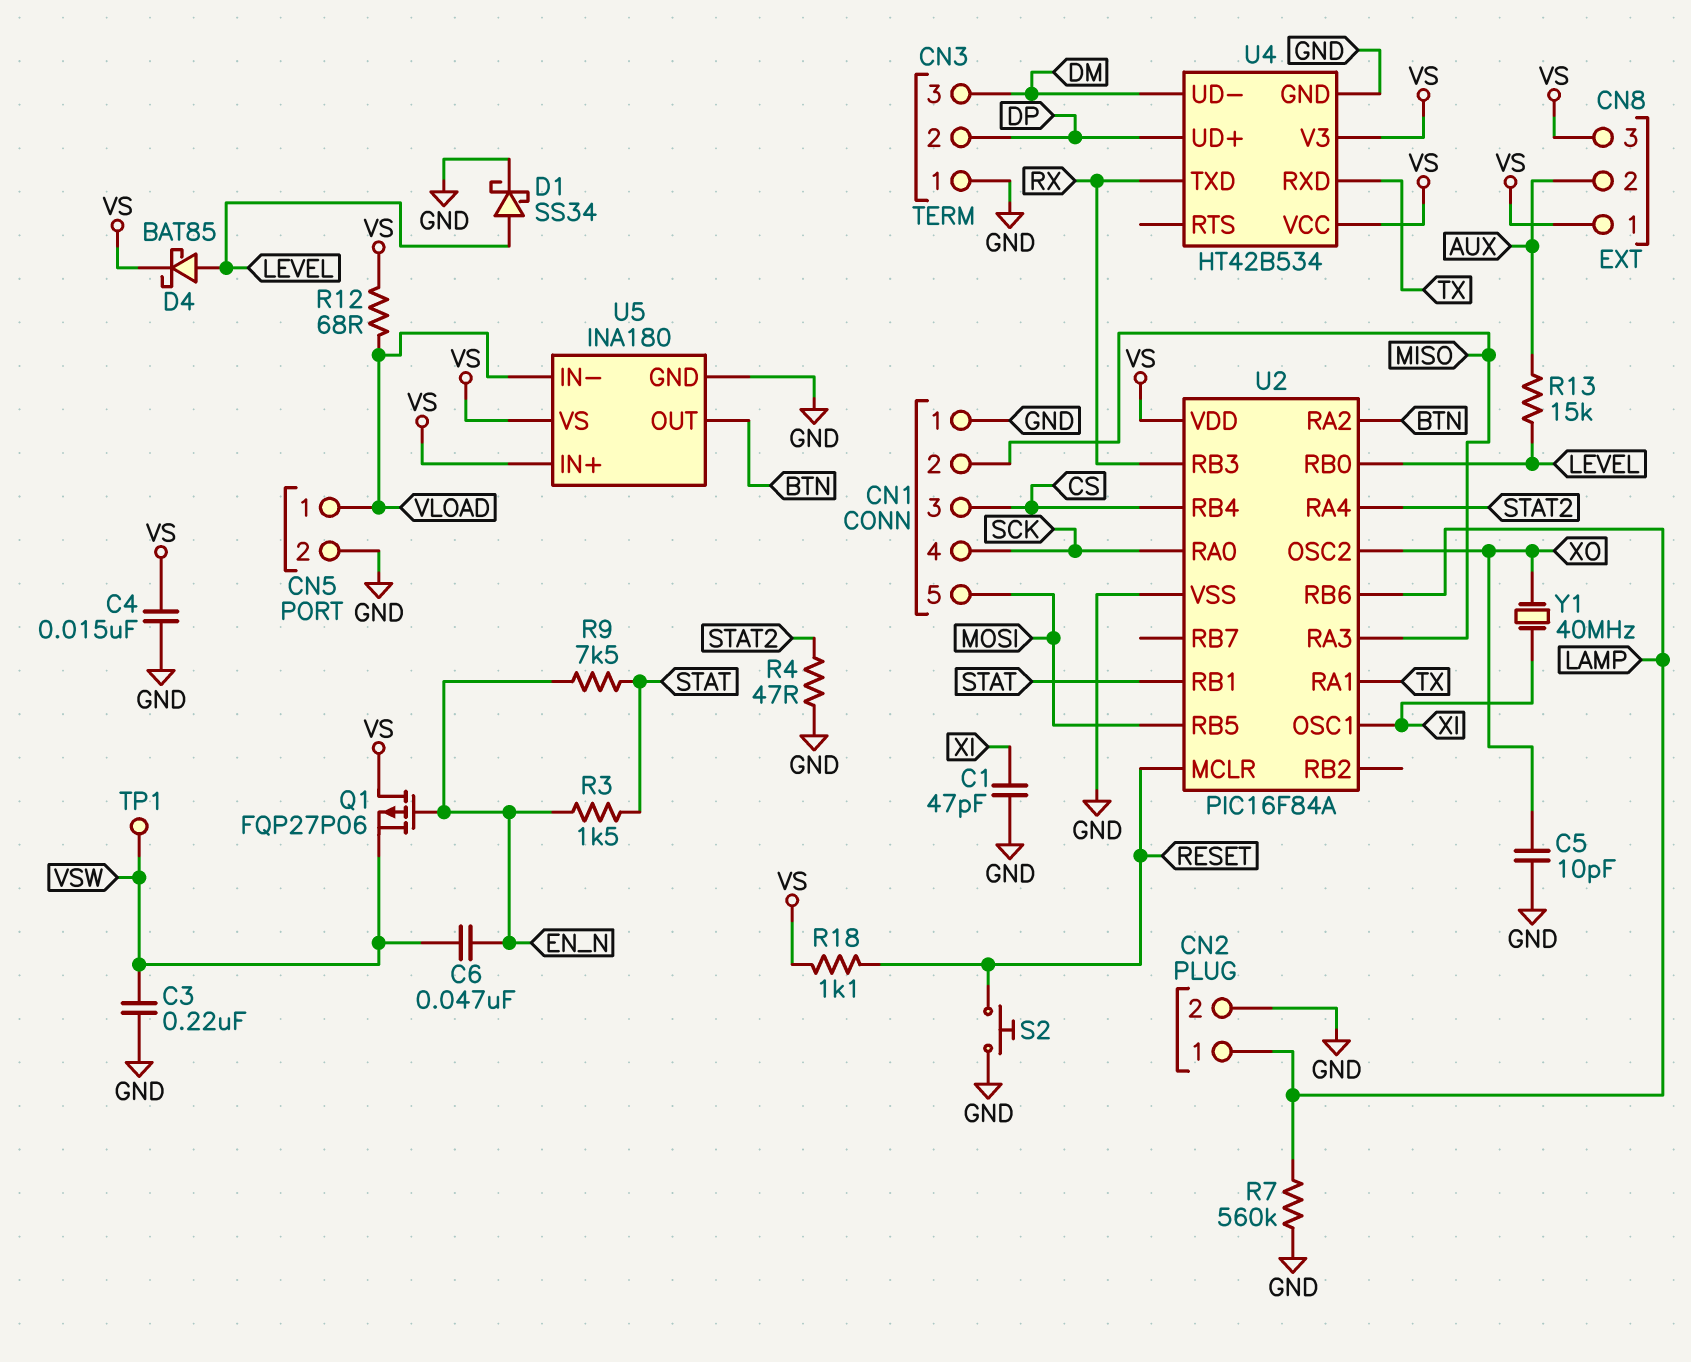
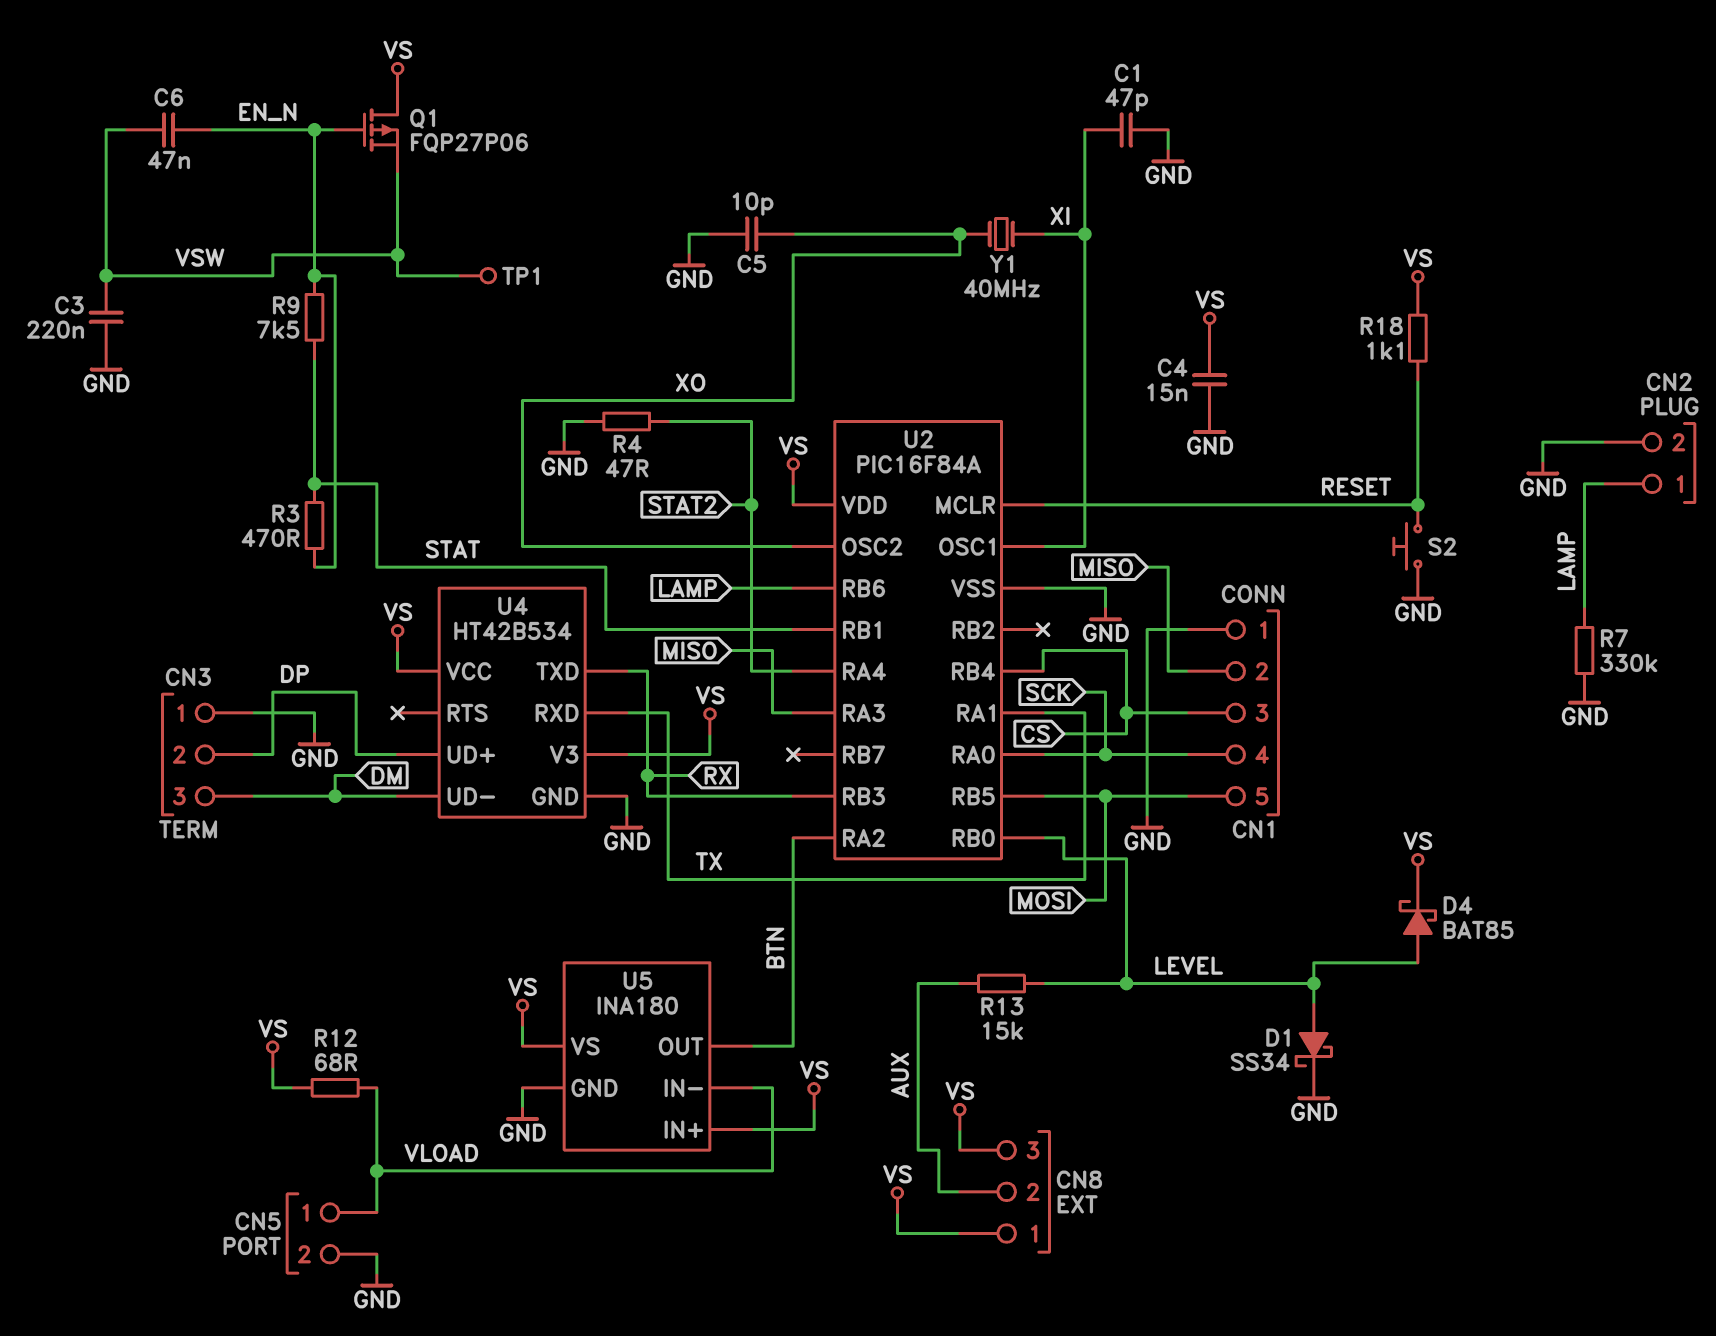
R3: 1.5k (EN_N, STAT) -> 470 (EN_N, STAT)
R7: 560k (GND, LAMP) -> 330k (GND, LAMP)

